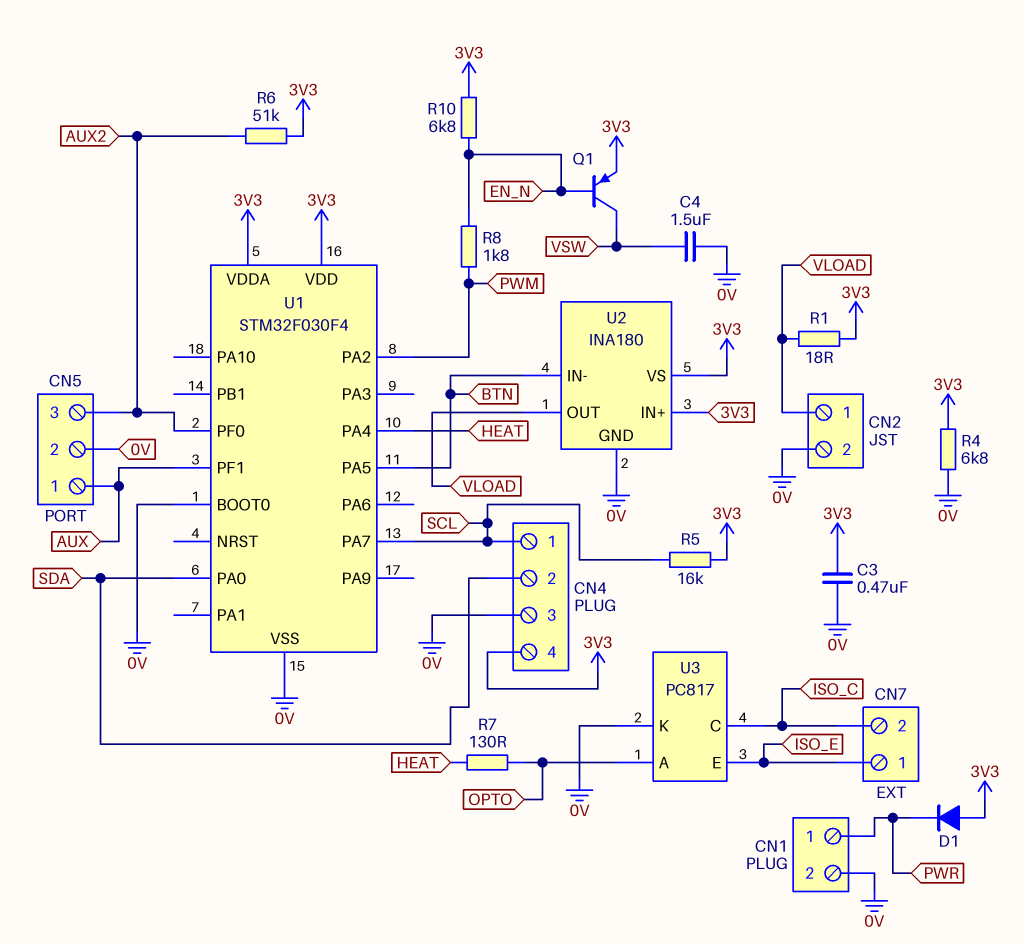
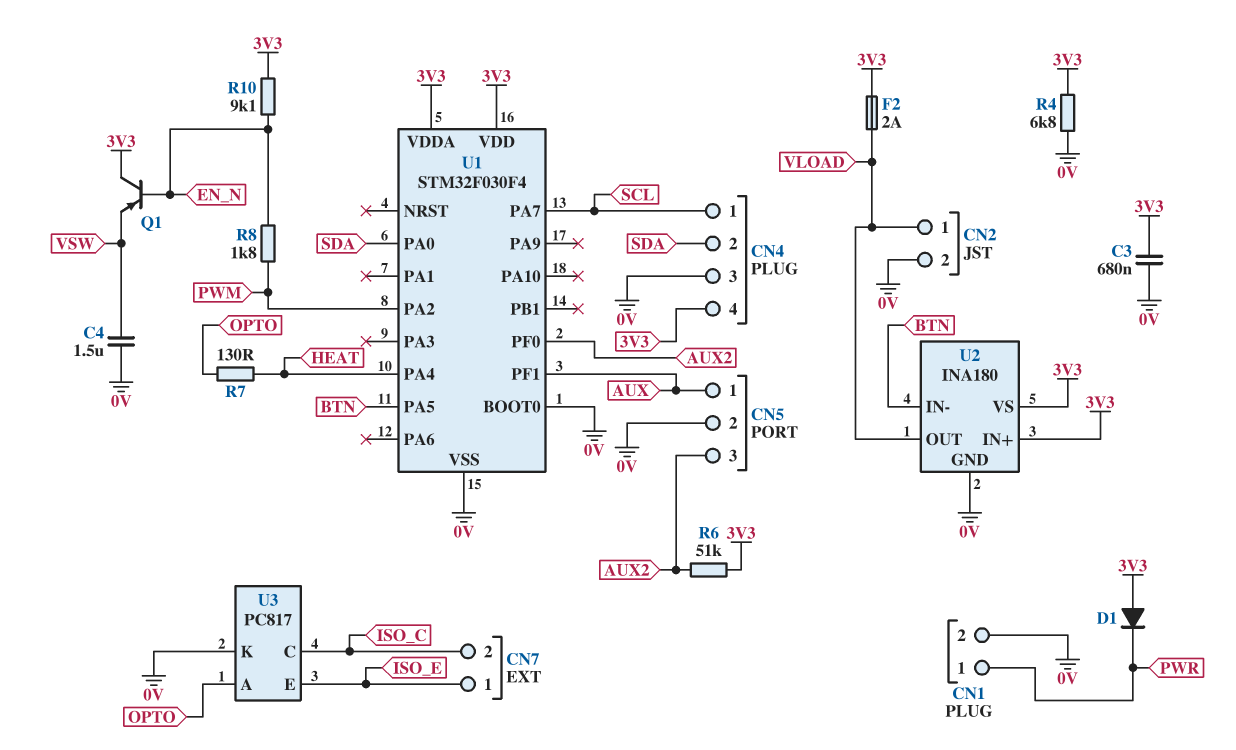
C3: 470nF (0V, 3V3) -> 680nF (0V, 3V3)
F2: none -> 2A (3V3, VLOAD)
Q1: PNP (B EN_N, C VSW, E 3V3) -> PNP (B EN_N, C 3V3, E VSW)
R1: 18 (3V3, VLOAD) -> none
R5: 16k (3V3, SCL) -> none
R10: 6.8k (3V3, EN_N) -> 9.1k (3V3, EN_N)

